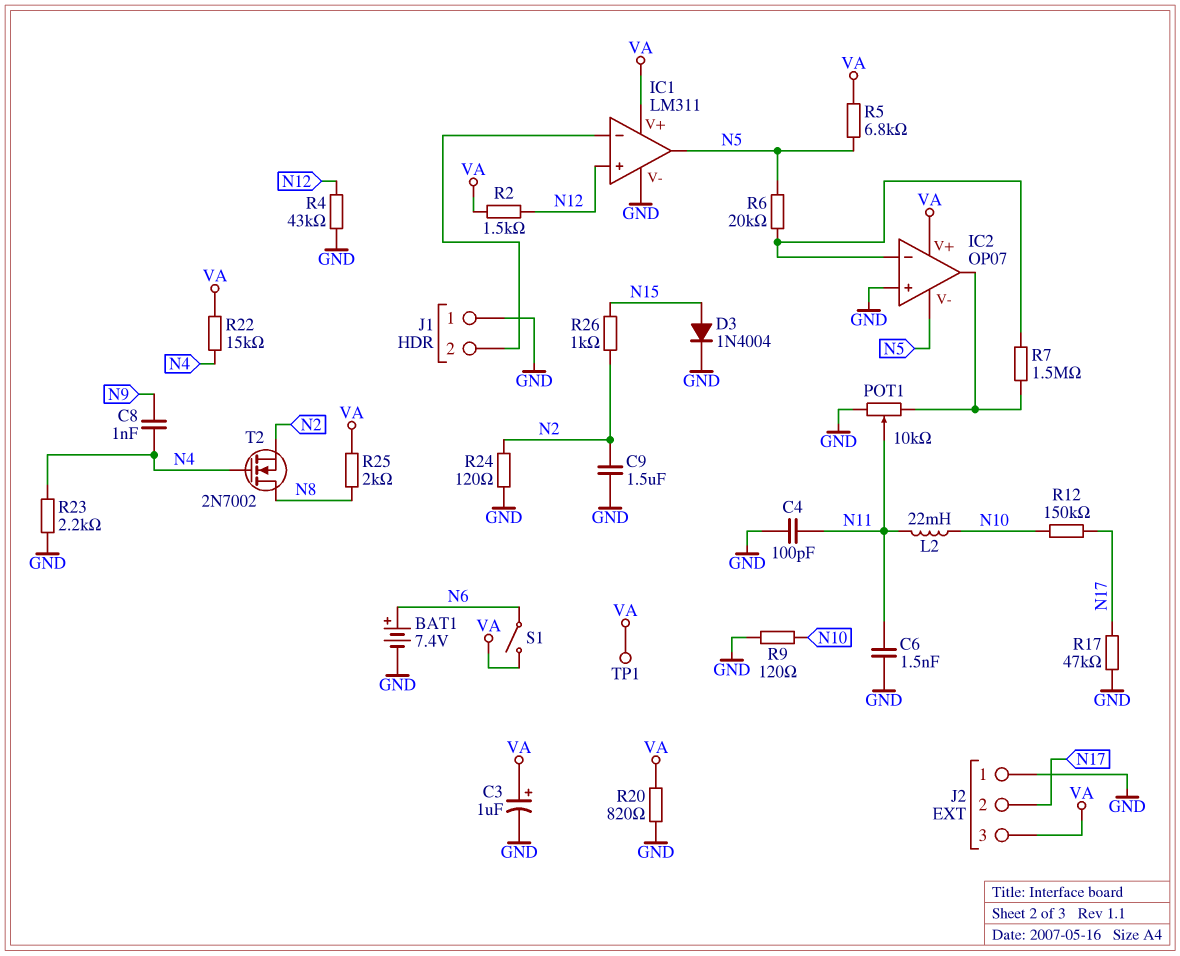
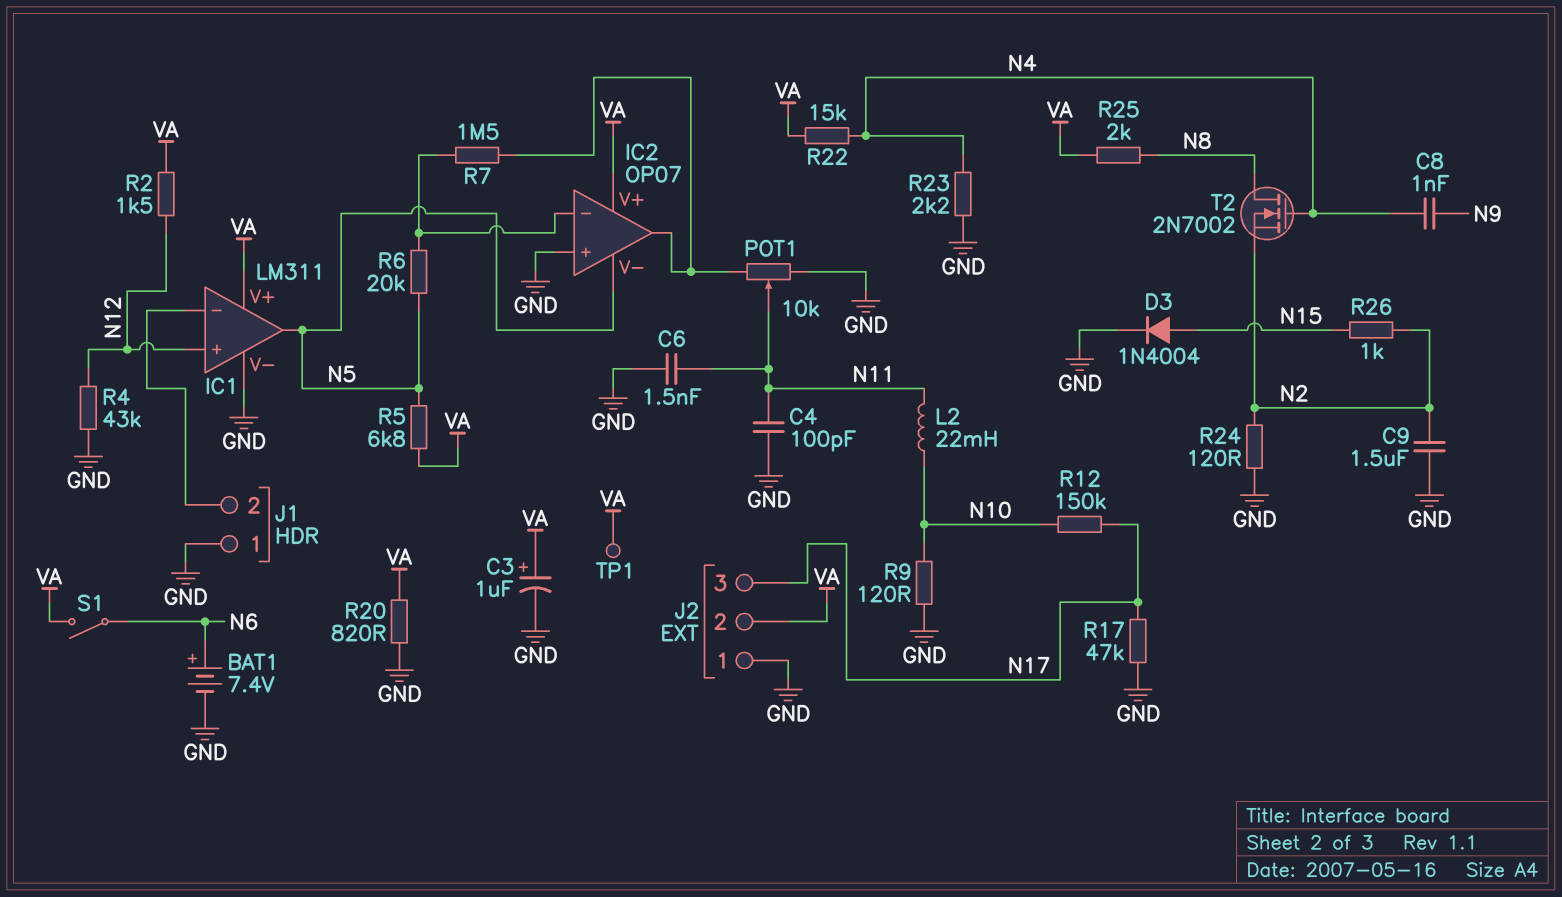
J2 pin 2: N17 -> VA
J2 pin 3: VA -> N17

